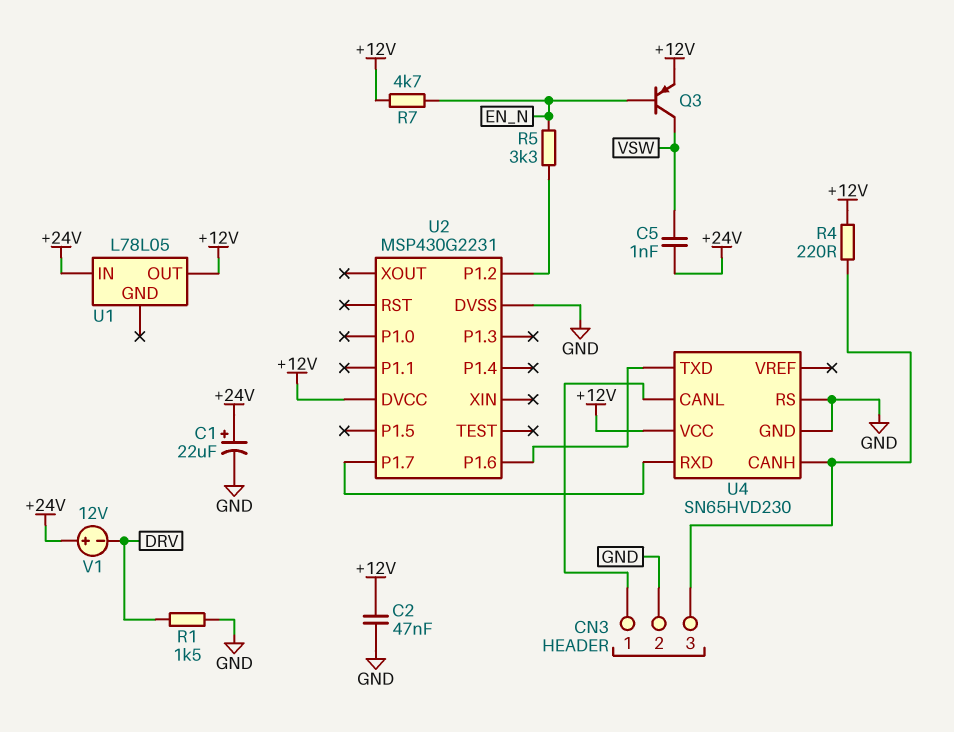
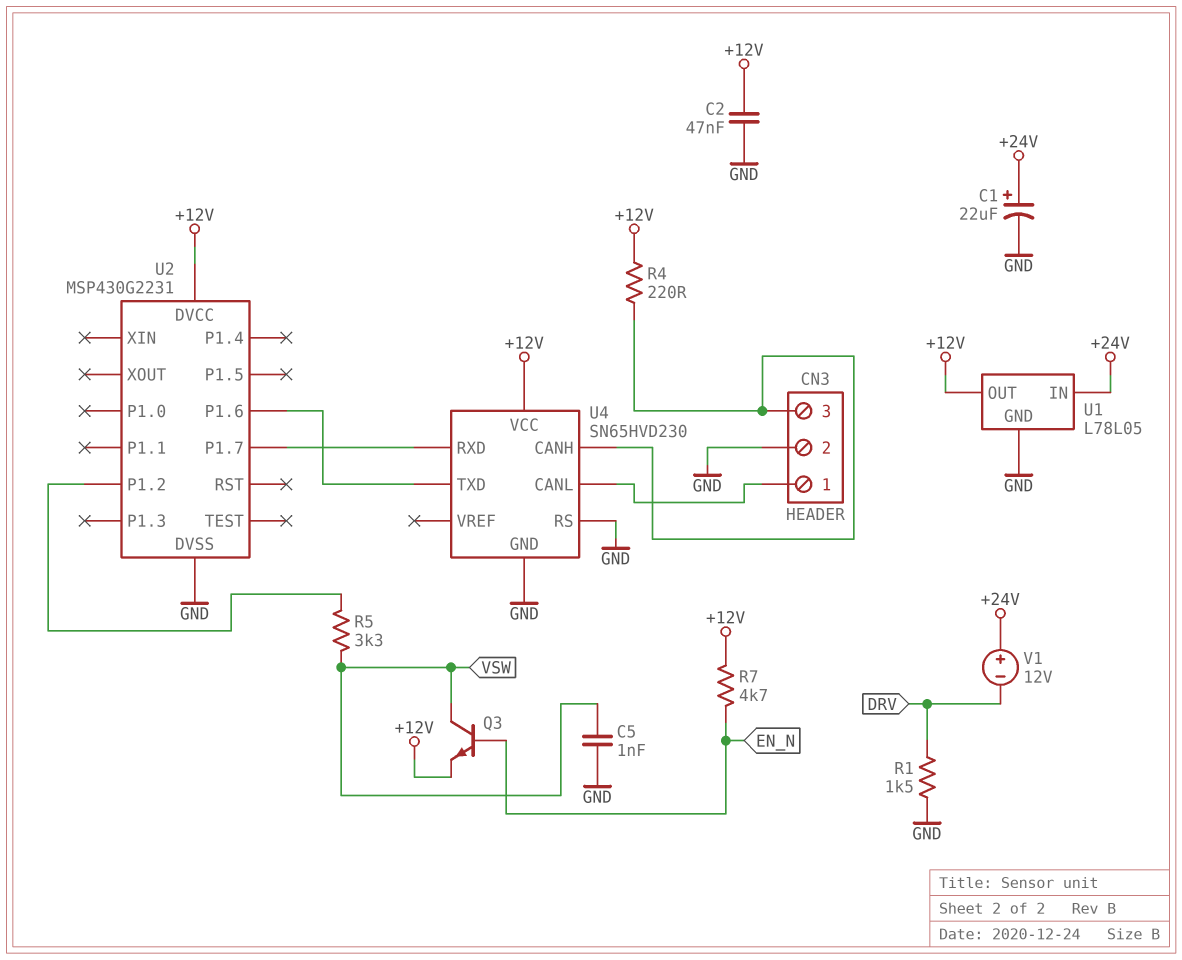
C5: 1nF (+24V, VSW) -> 1nF (GND, VSW)
Q3: PNP (B EN_N, C VSW, E +12V) -> NPN (B EN_N, C VSW, E +12V)
R5: 3.3k (EN_N, U2/P1.2) -> 3.3k (U2/P1.2, VSW)
U1 pin GND: none -> GND

